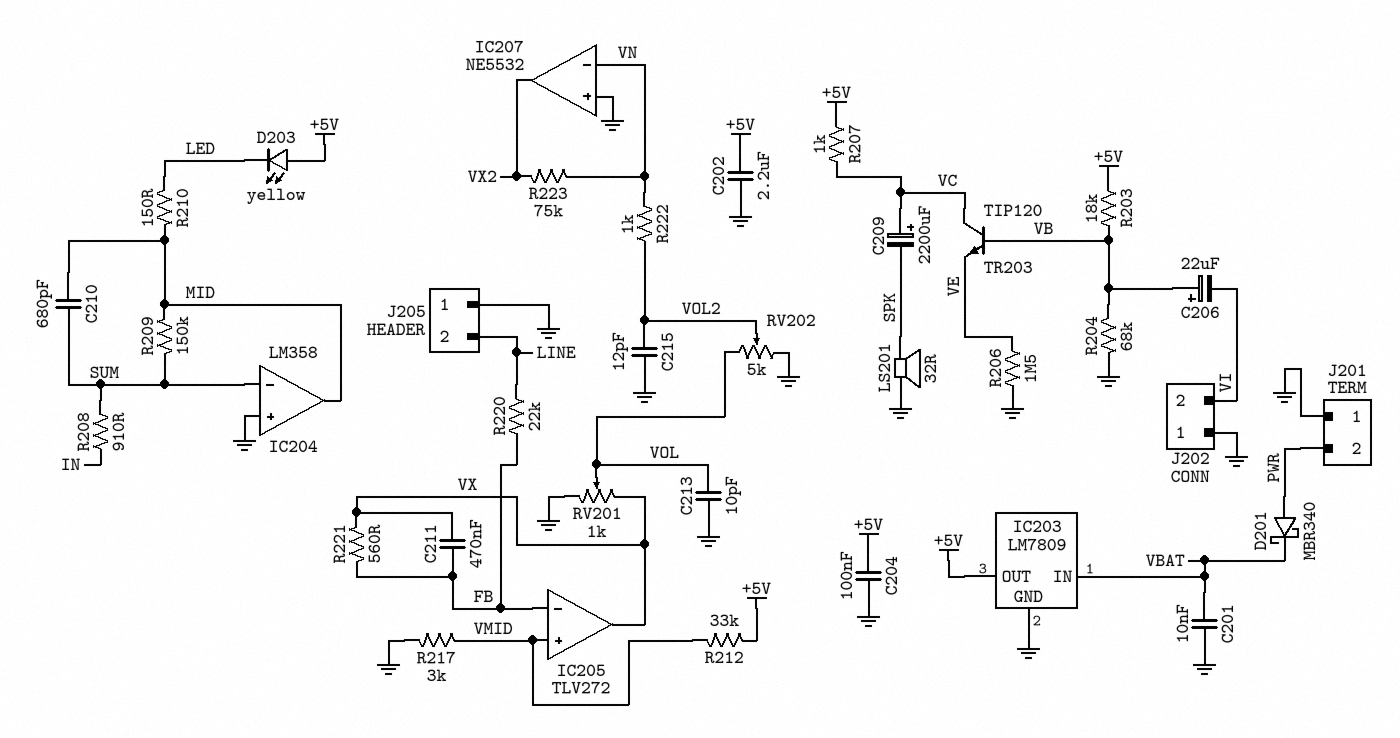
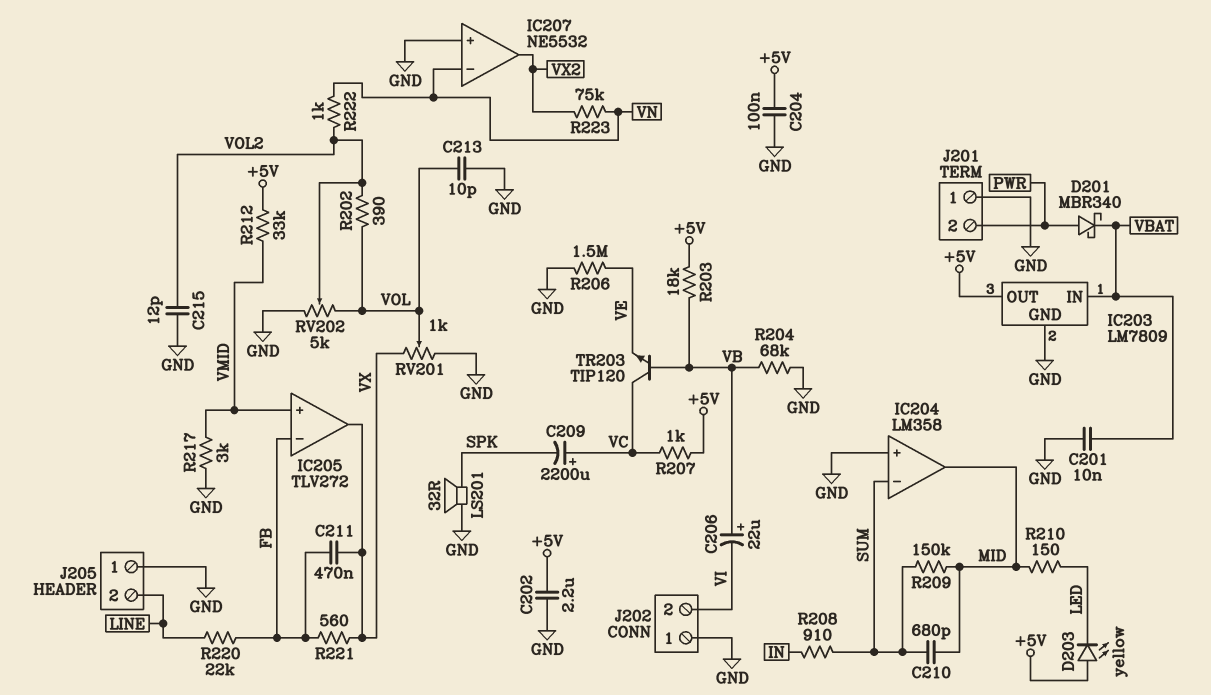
R202: none -> 390 (VOL, VOL2)

